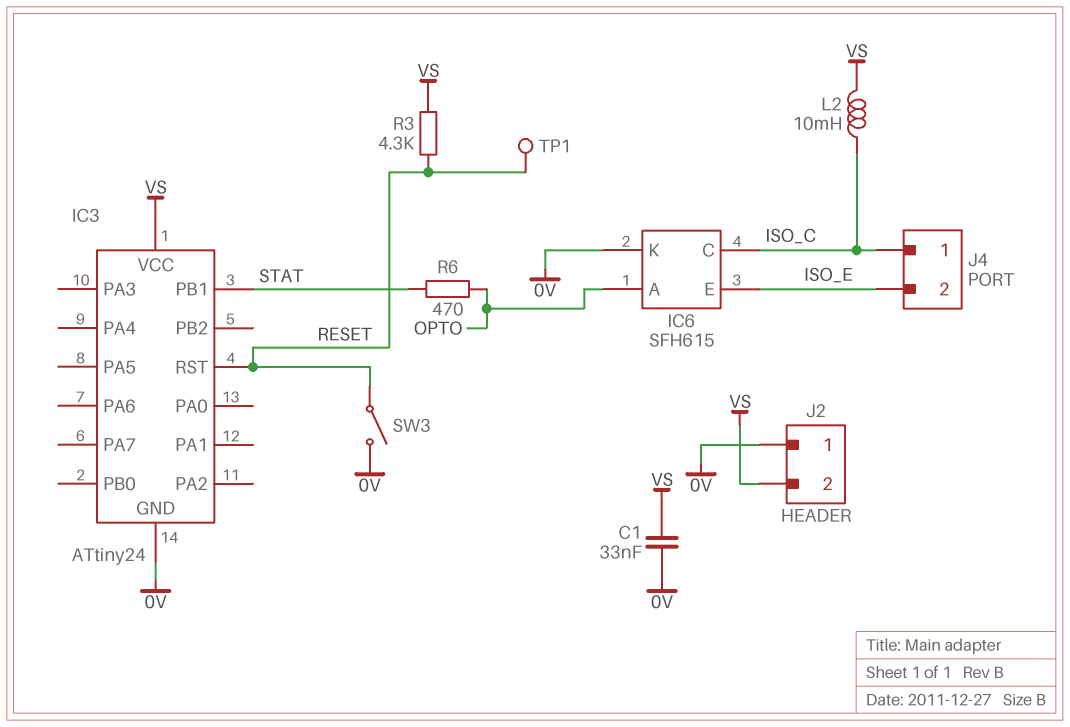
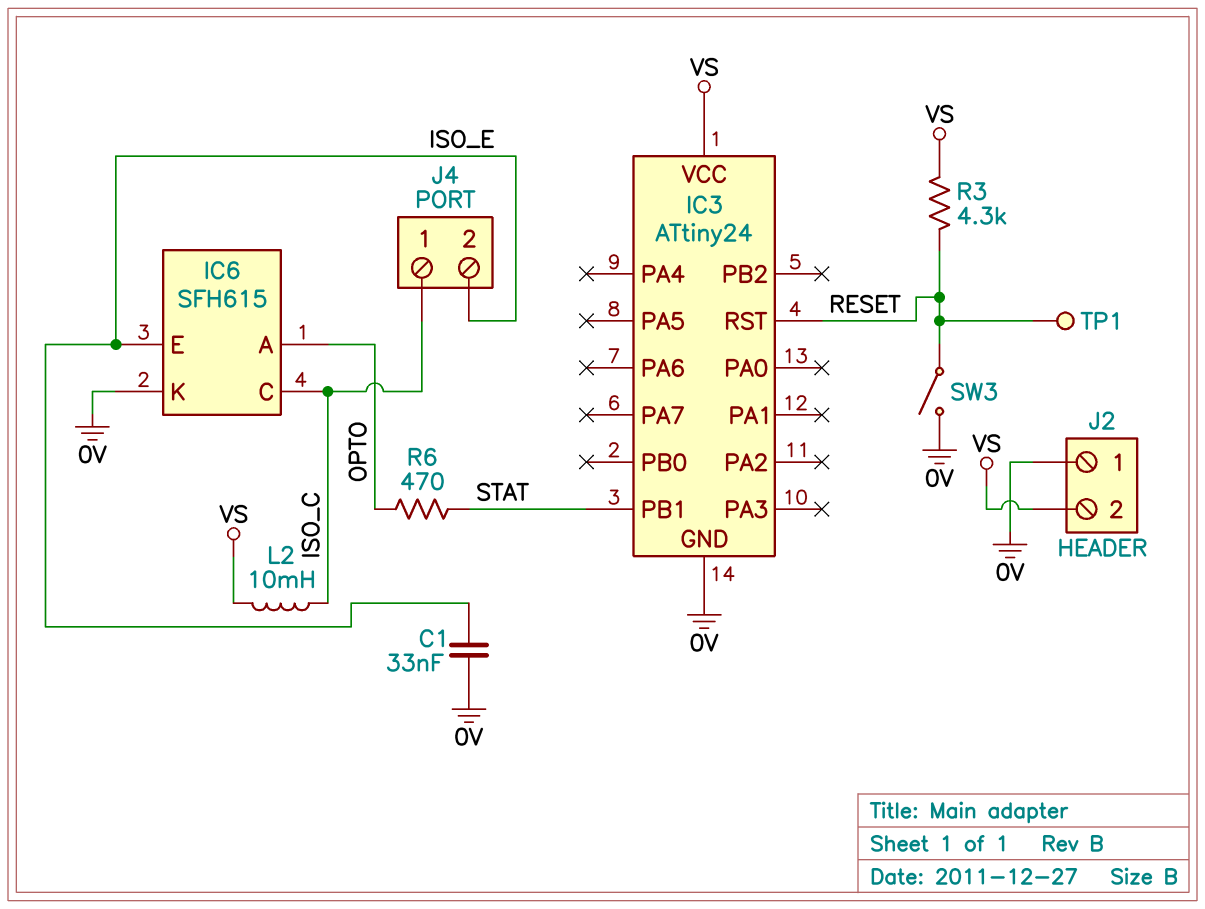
C1: 33nF (0V, VS) -> 33nF (0V, ISO_E)

